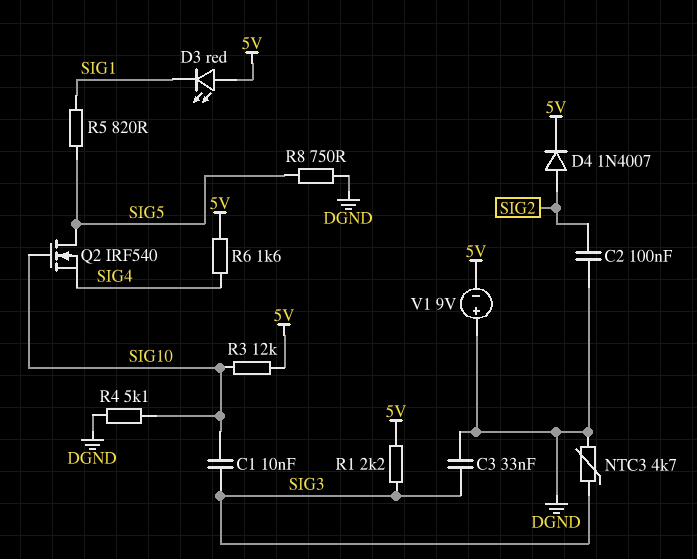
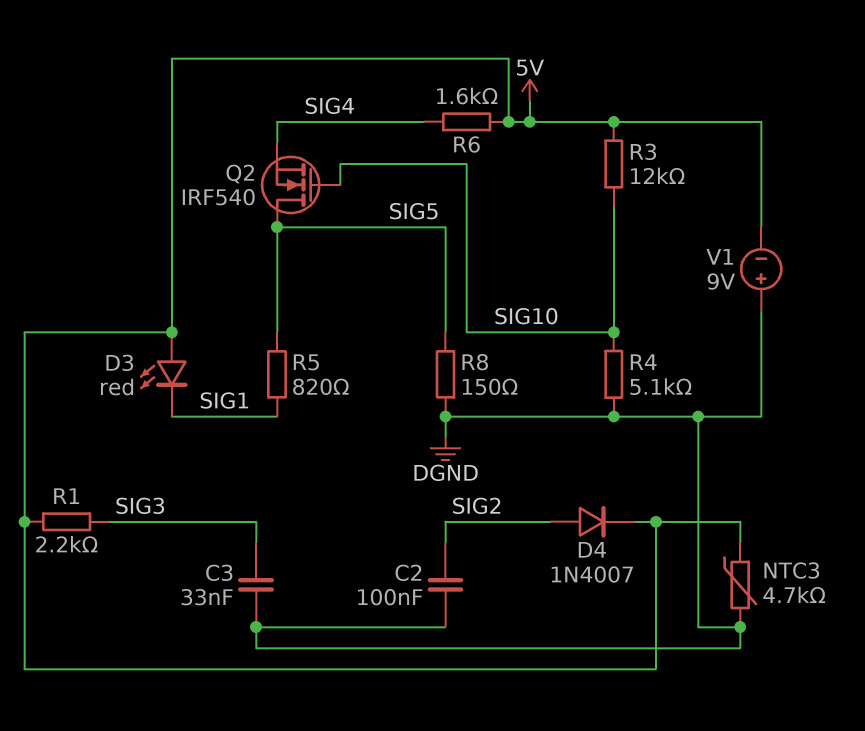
C1: 10nF (SIG3, SIG10) -> none
NTC3: 4.7k (DGND, SIG3) -> 4.7k (5V, DGND)
R8: 750 (DGND, SIG5) -> 150 (DGND, SIG5)

